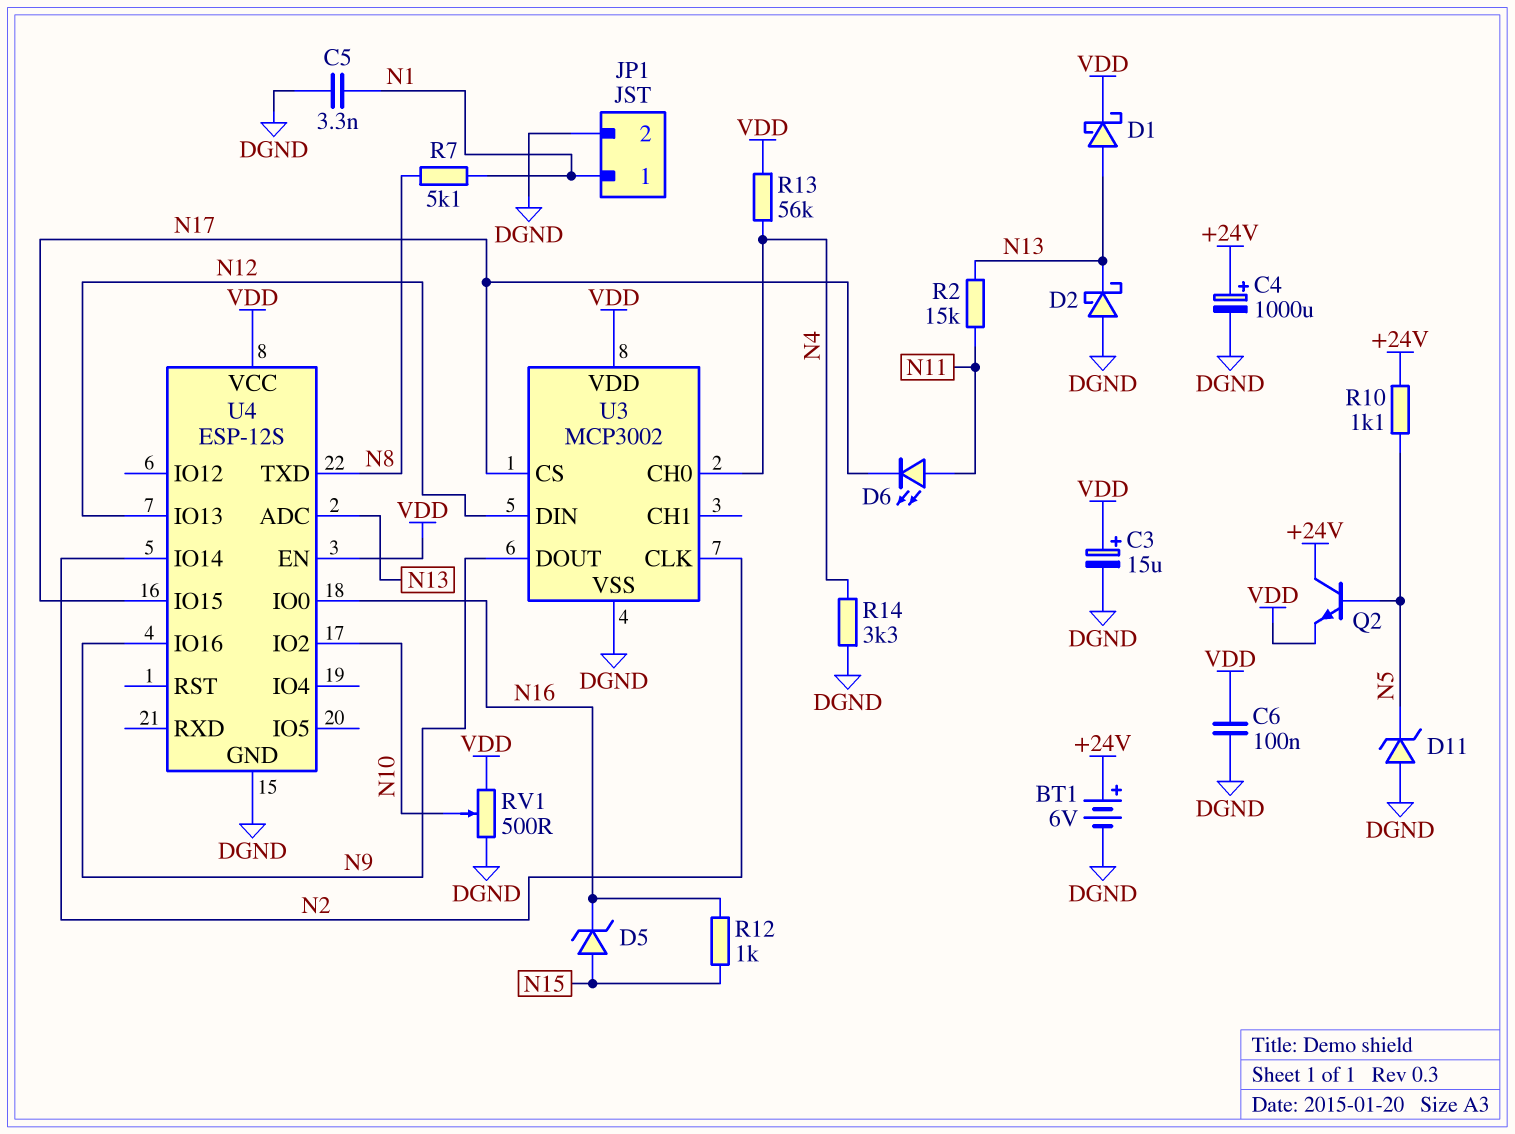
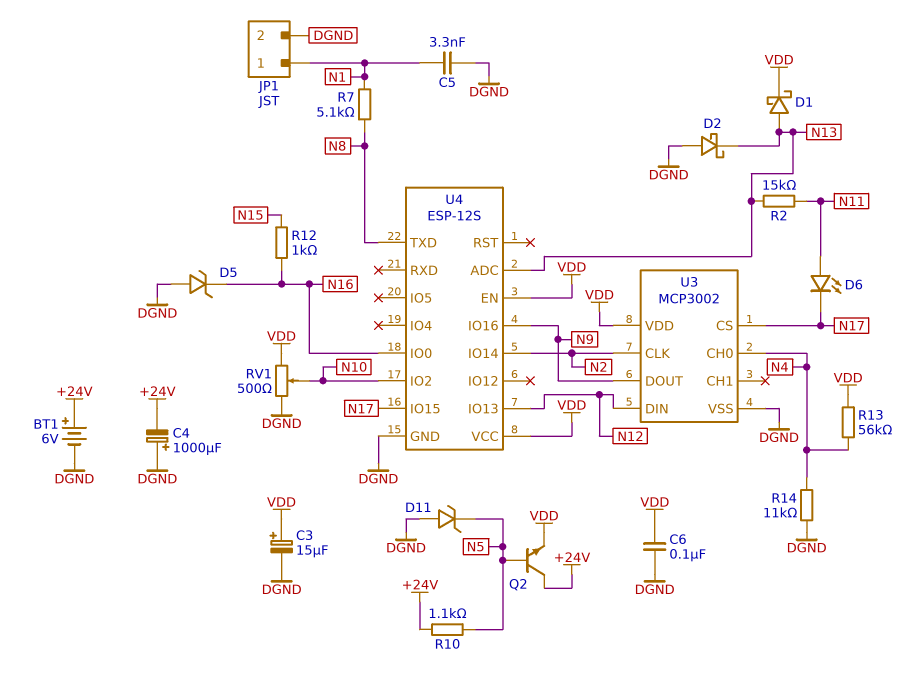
C4: 1000uF (plus +24V, minus DGND) -> 1000uF (plus DGND, minus +24V)
D5: zener (A N15, K N16) -> zener (A DGND, K N16)
R14: 3.3k (DGND, N4) -> 11k (DGND, N4)

